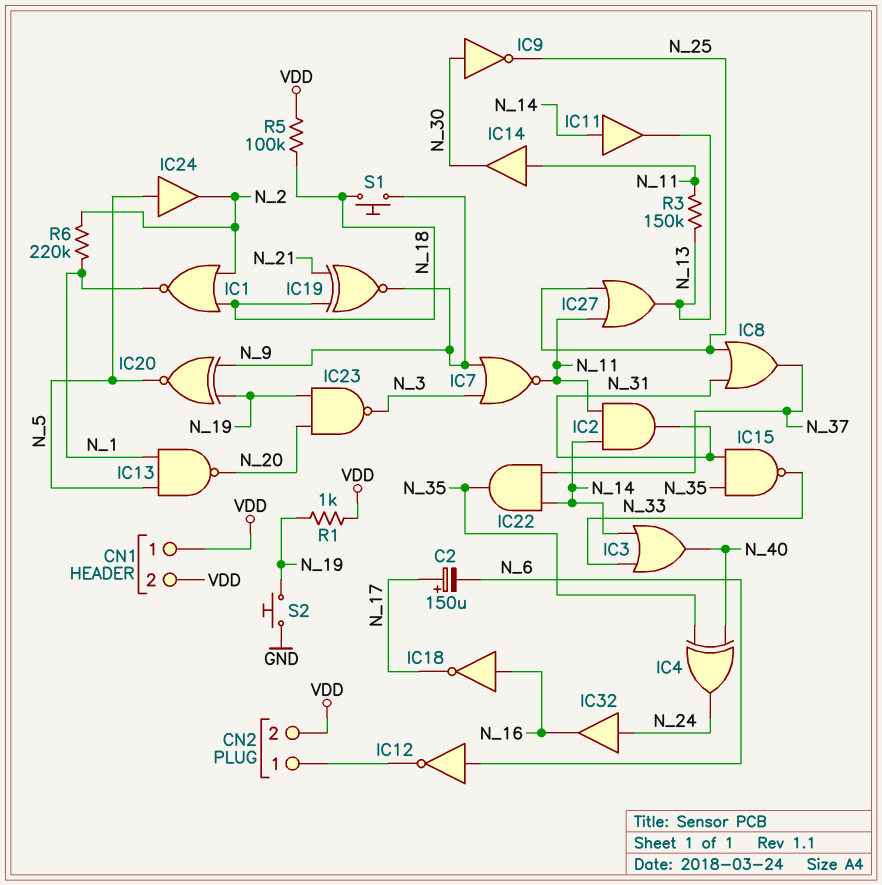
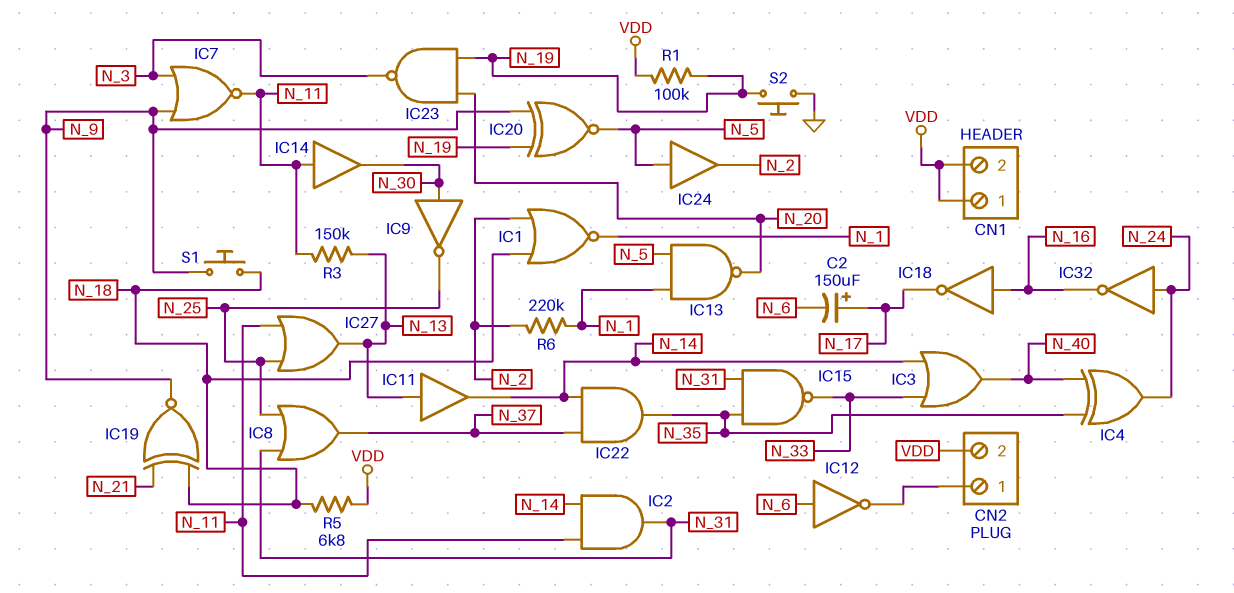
IC11: buffer (in N_14, out N_13) -> buffer (in N_13, out N_14)
IC32: buffer (in N_24, out N_16) -> NOT (in N_24, out N_16)
R1: 1k (N_19, VDD) -> 100k (N_19, VDD)
R5: 100k (N_18, VDD) -> 6.8k (N_18, VDD)

